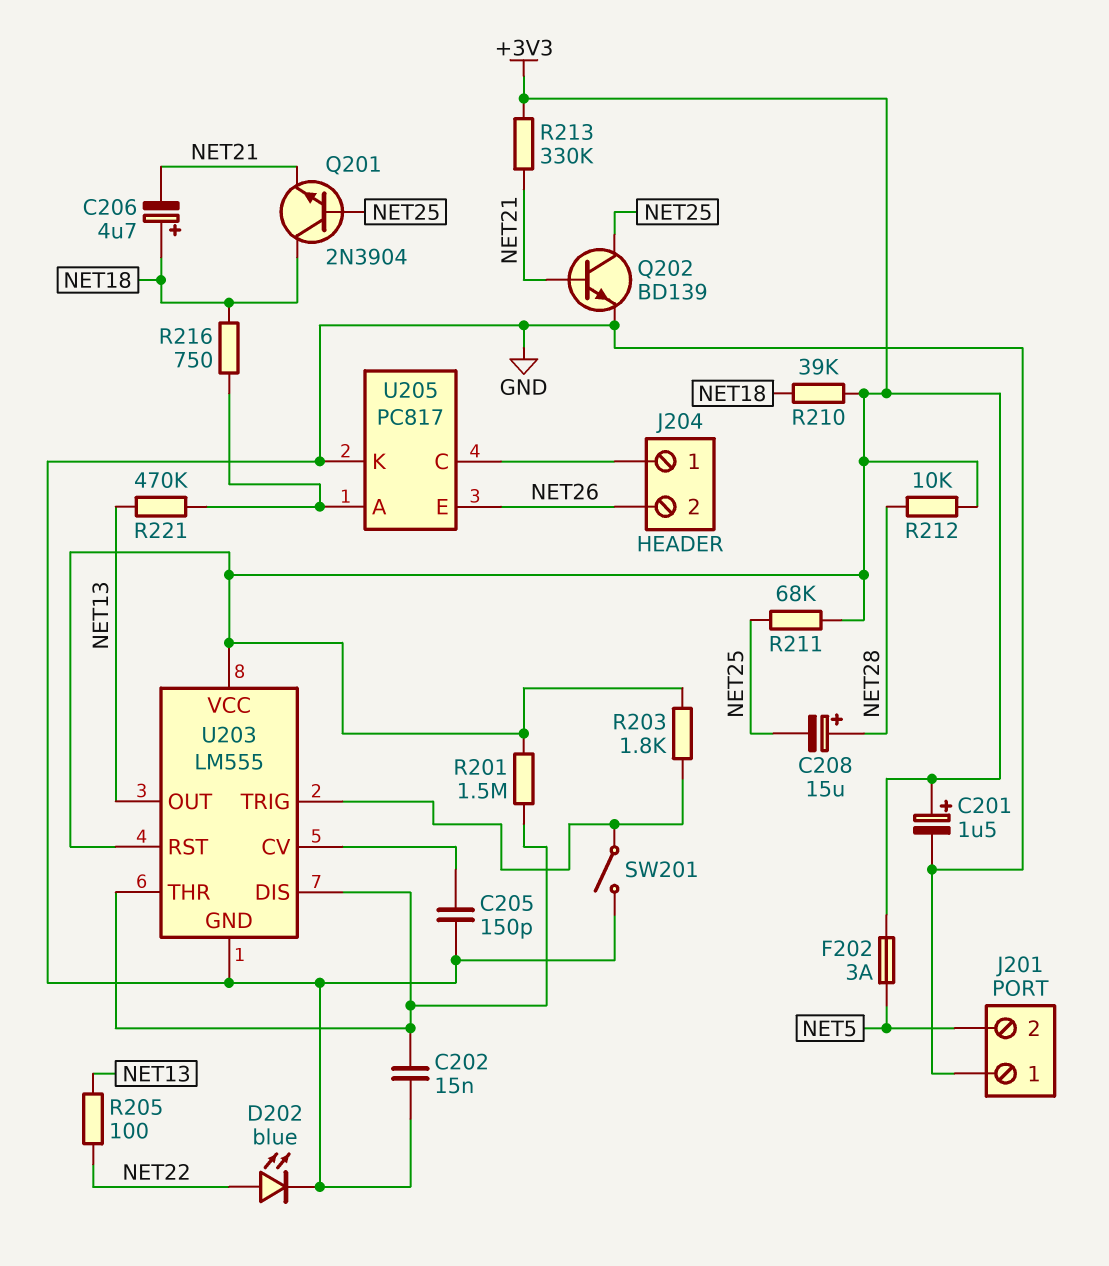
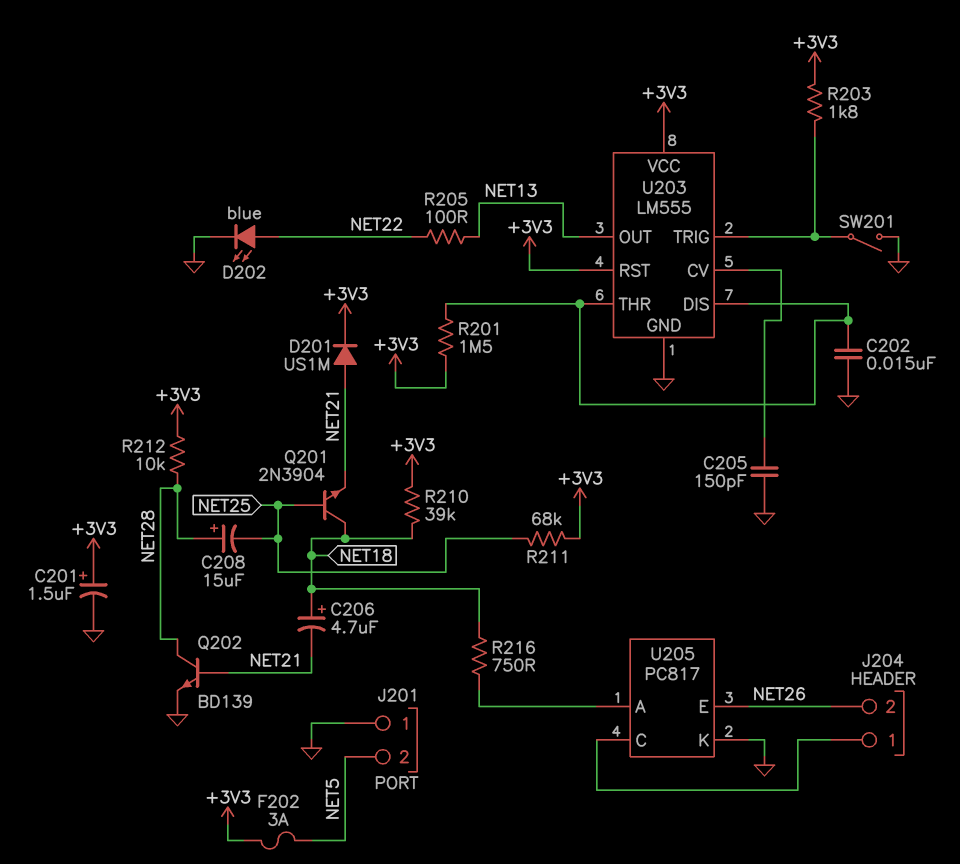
D201: none -> diode US1M (A NET21, K +3V3)
Q202: NPN BD139 (B NET21, C NET25, E GND) -> NPN BD139 (B NET21, C NET28, E GND)
R213: 330k (+3V3, NET21) -> none
R221: 470k (NET13, U205/A) -> none

